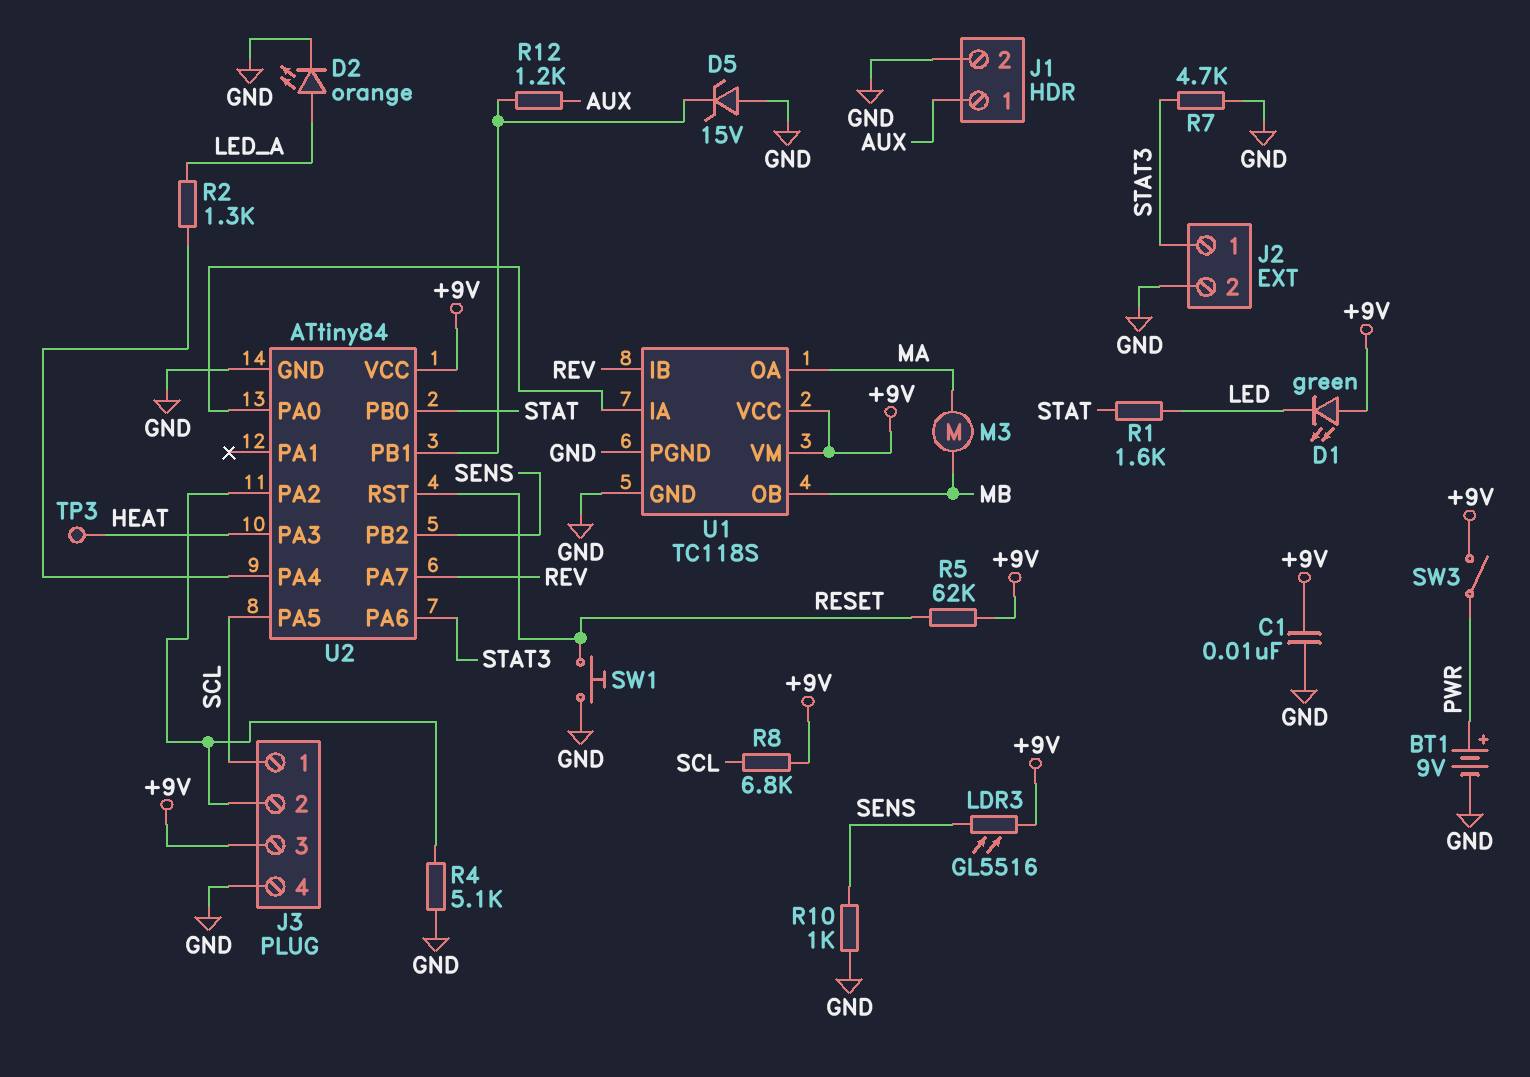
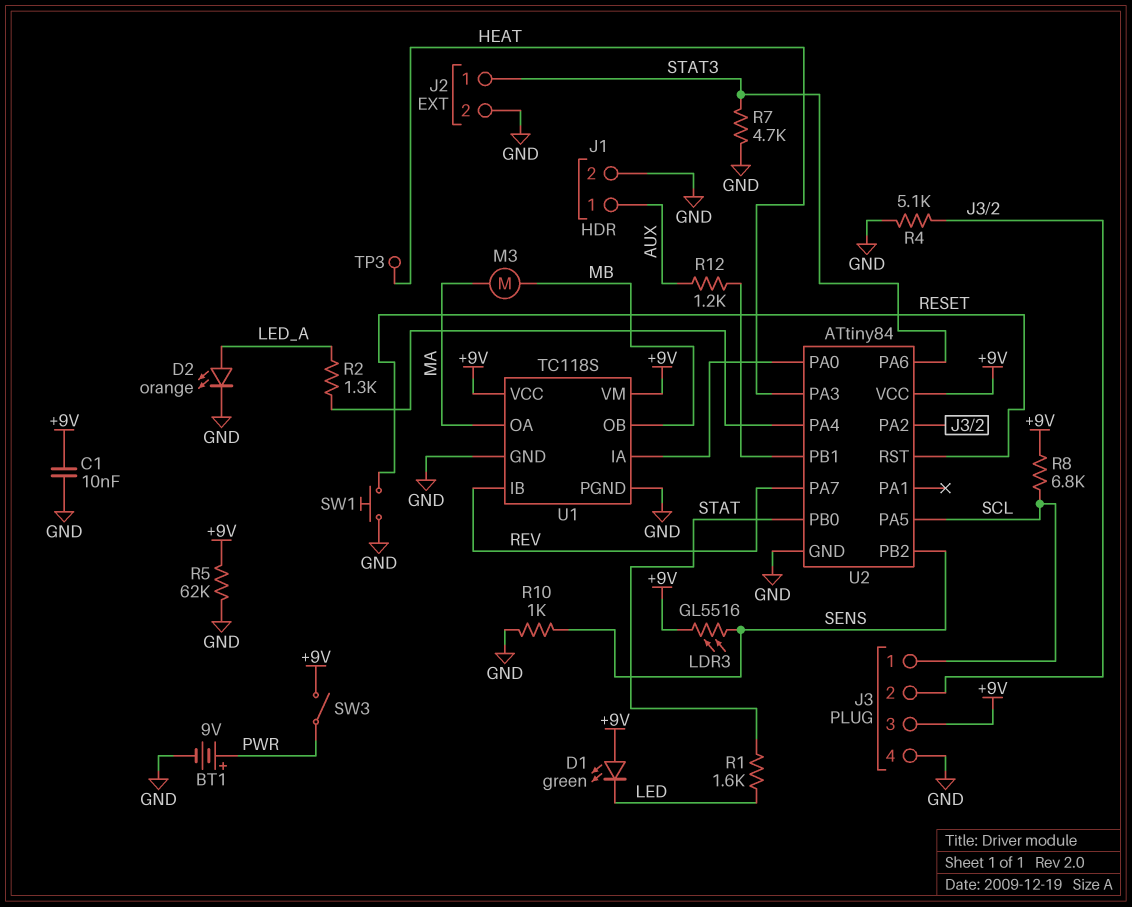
D5: zener 15V (A GND, K U2/PB1) -> none
R5: 62k (+9V, RESET) -> 62k (+9V, GND)

